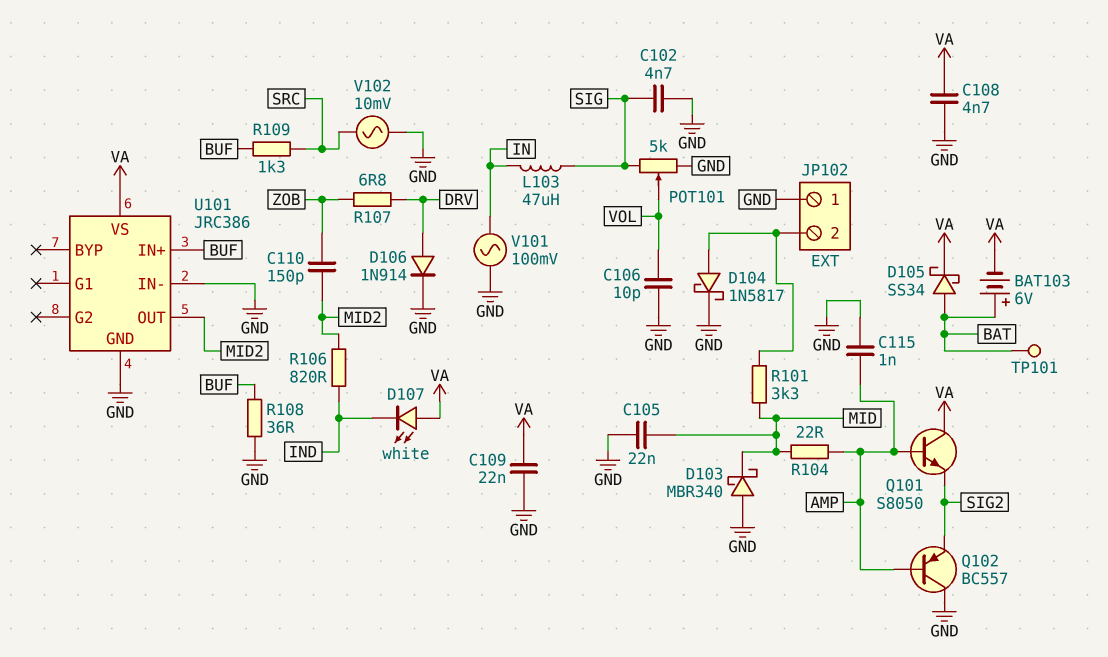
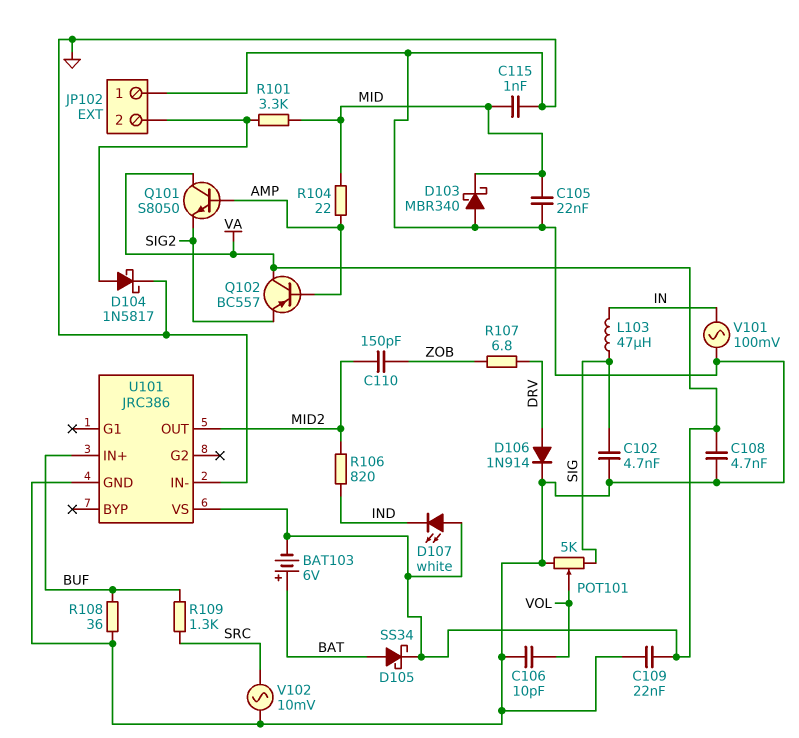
C115: 1nF (AMP, GND) -> 1nF (GND, MID)
Q102: PNP BC557 (B AMP, C GND, E SIG2) -> PNP BC557 (B AMP, C VA, E SIG2)
TP101: test point (BAT) -> none

